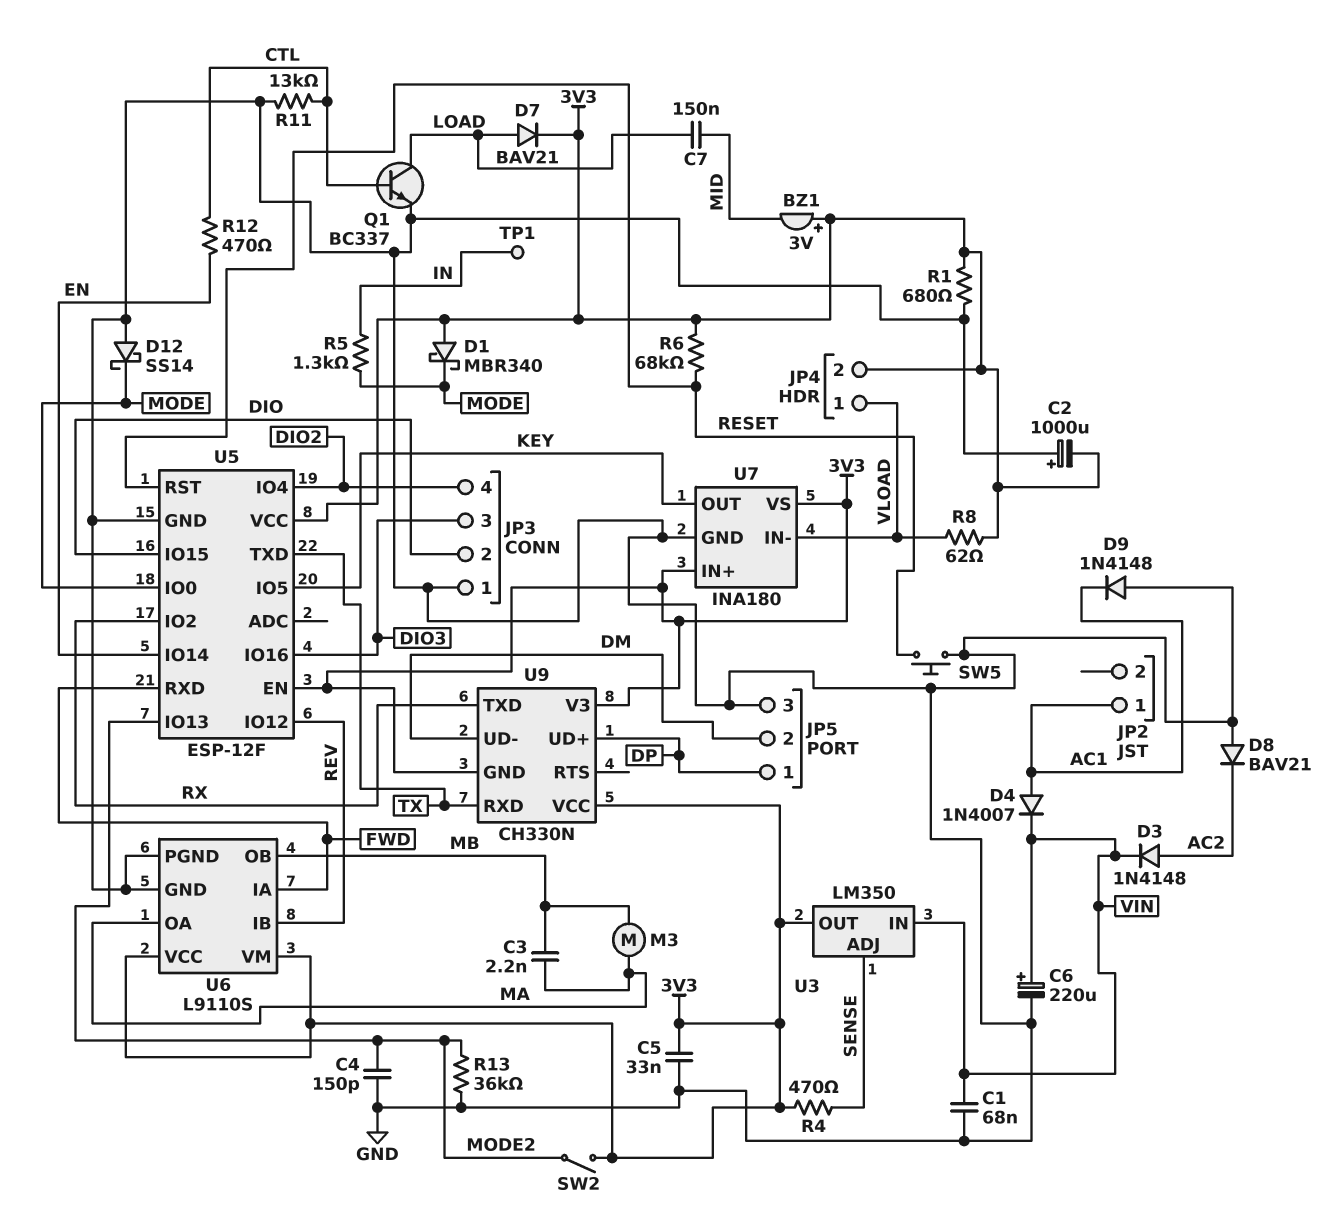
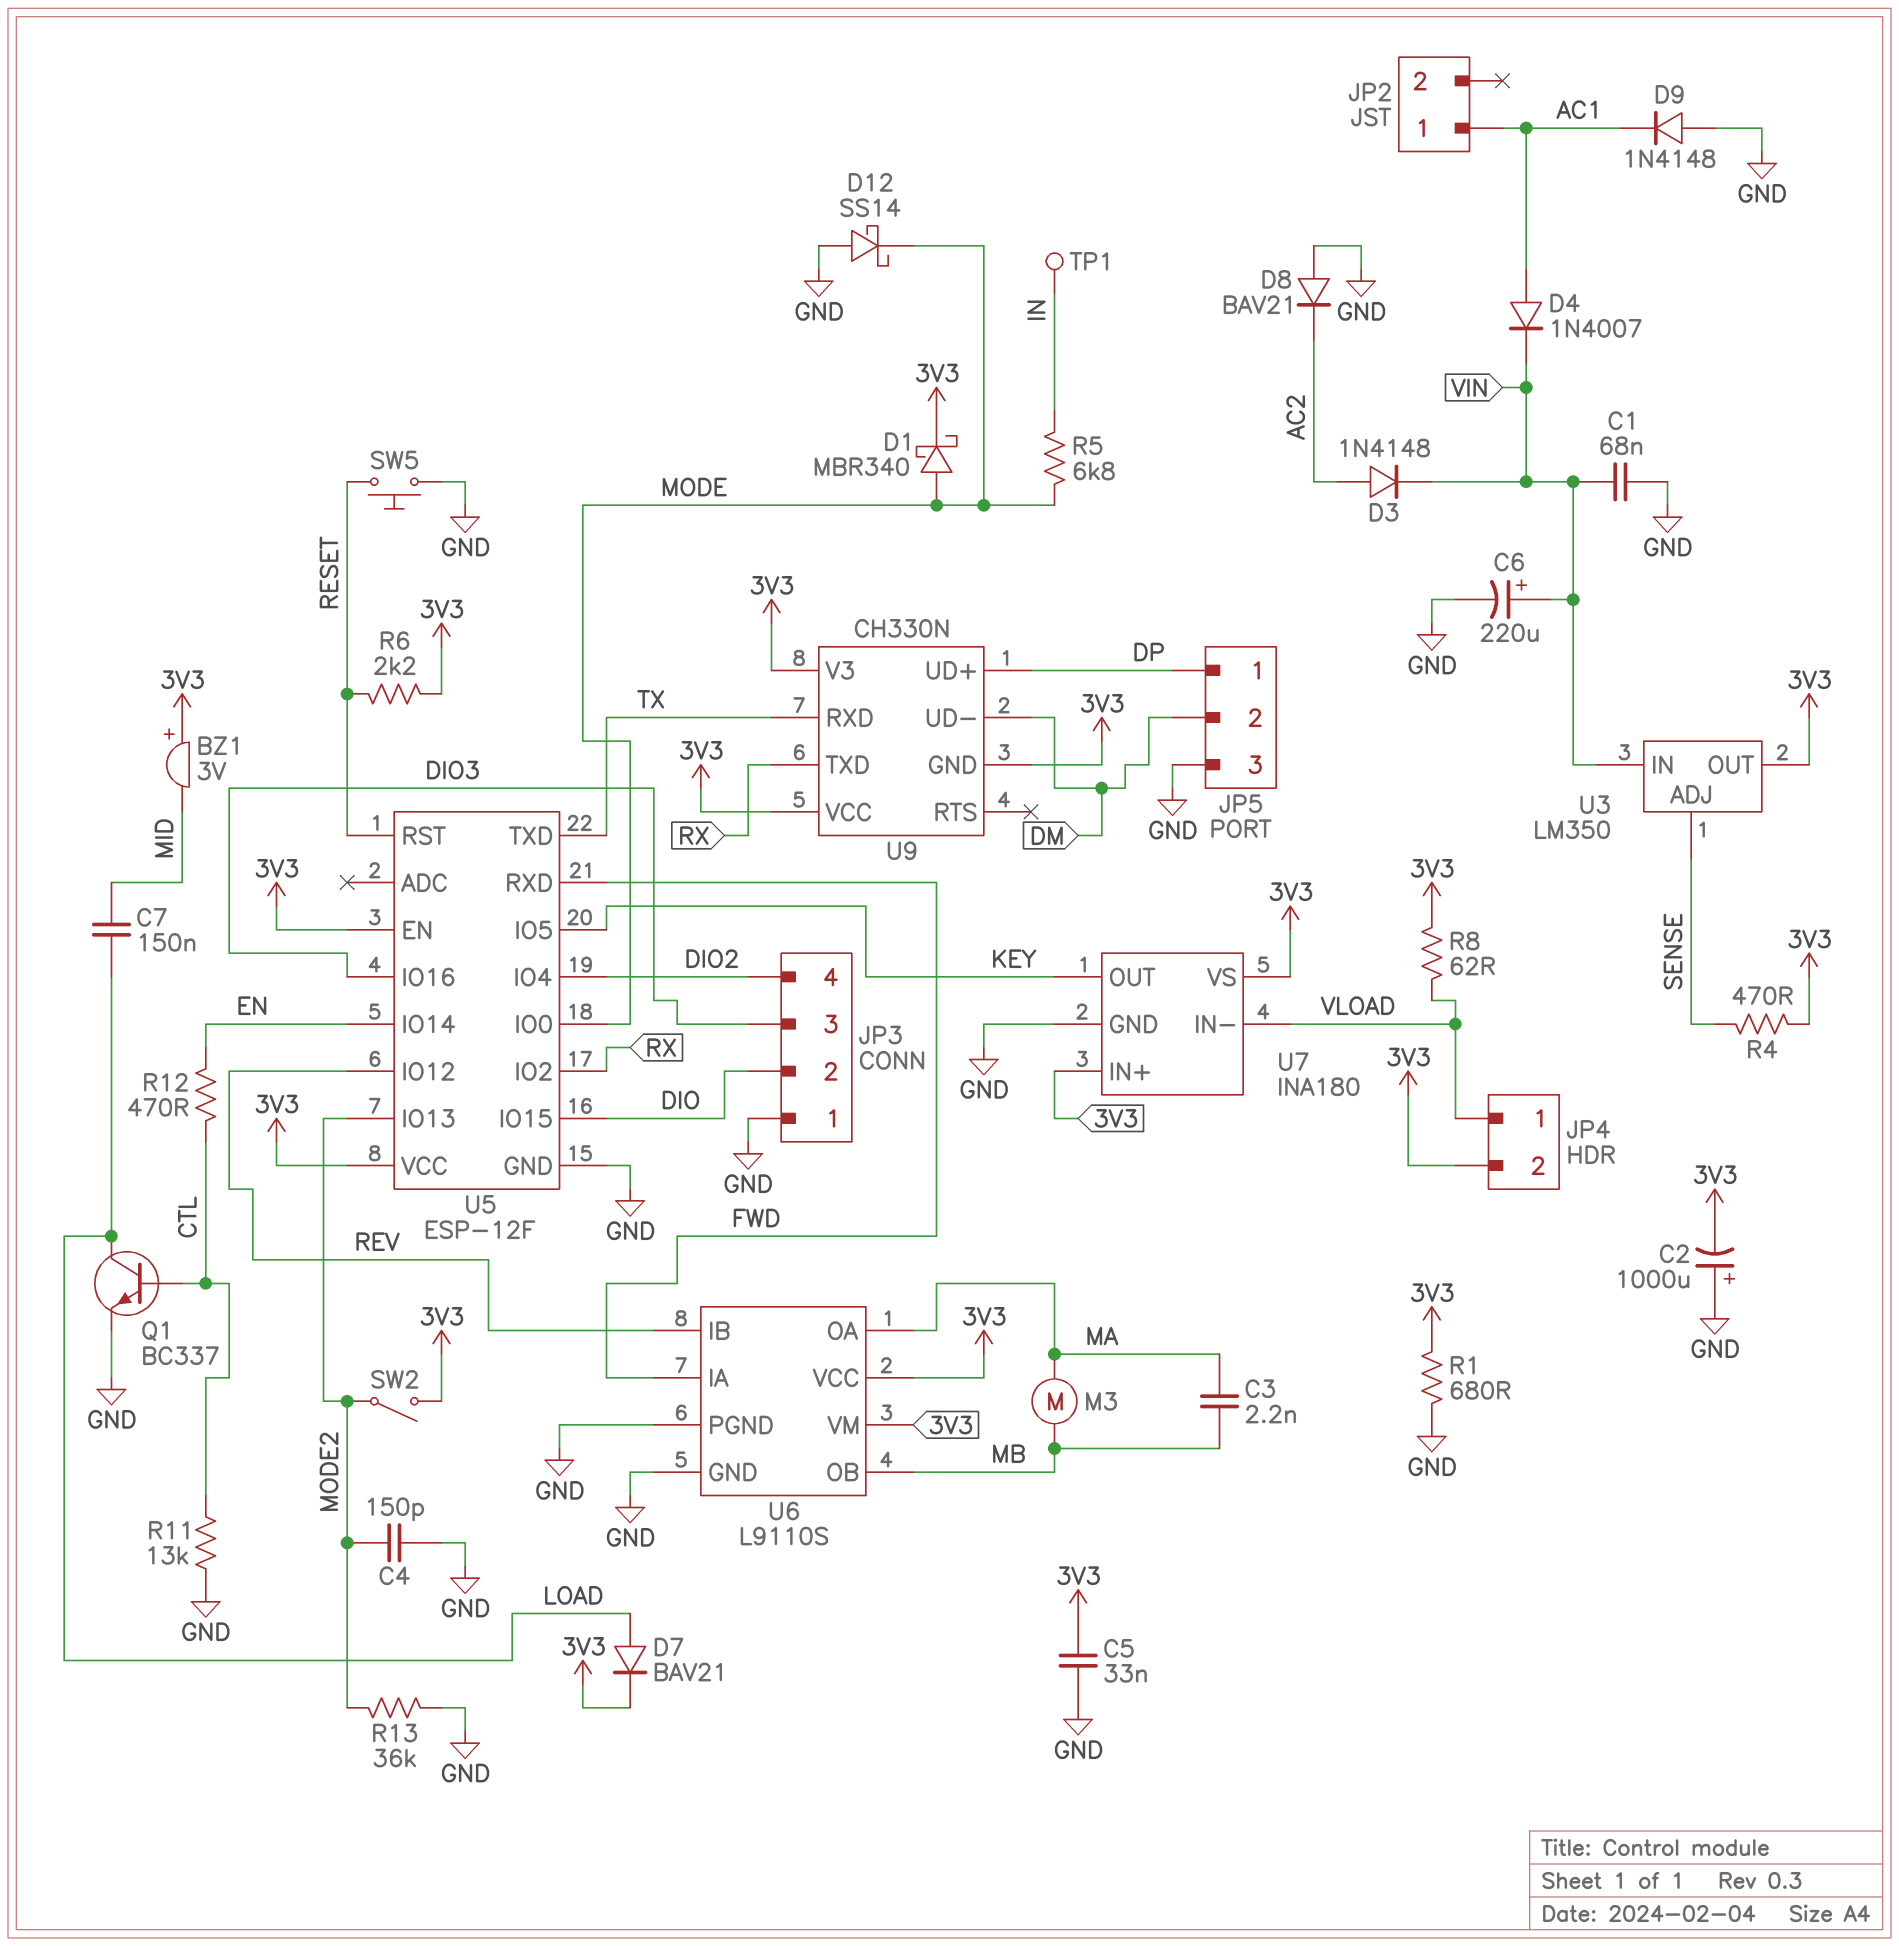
D1: schottky MBR340 (A 3V3, K MODE) -> schottky MBR340 (A MODE, K 3V3)
R5: 1.3k (IN, MODE) -> 6.8k (IN, MODE)
R6: 68k (3V3, RESET) -> 2.2k (3V3, RESET)

